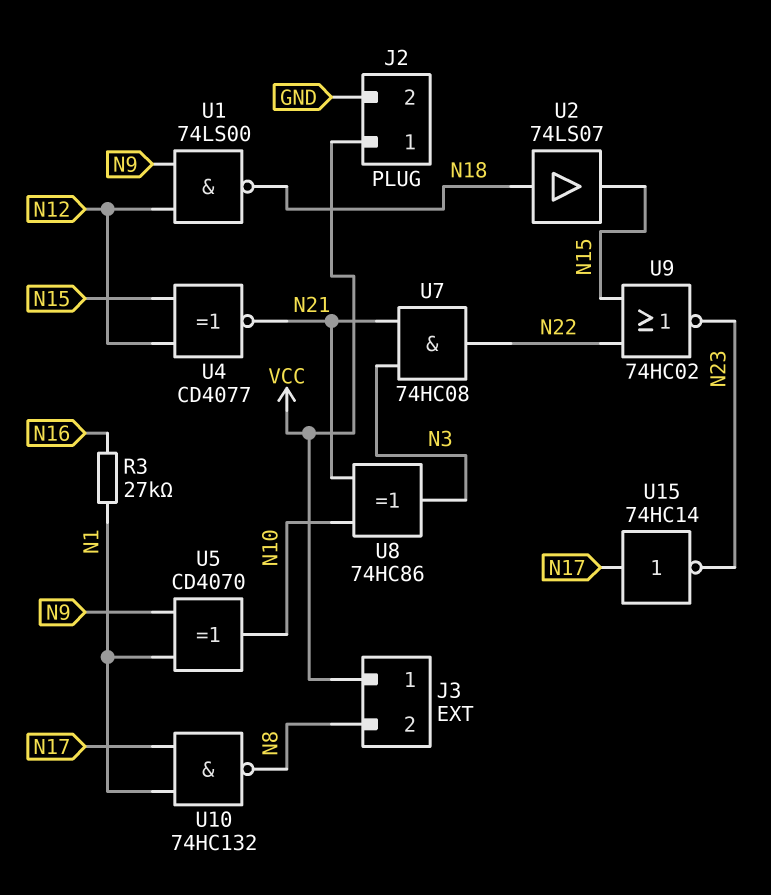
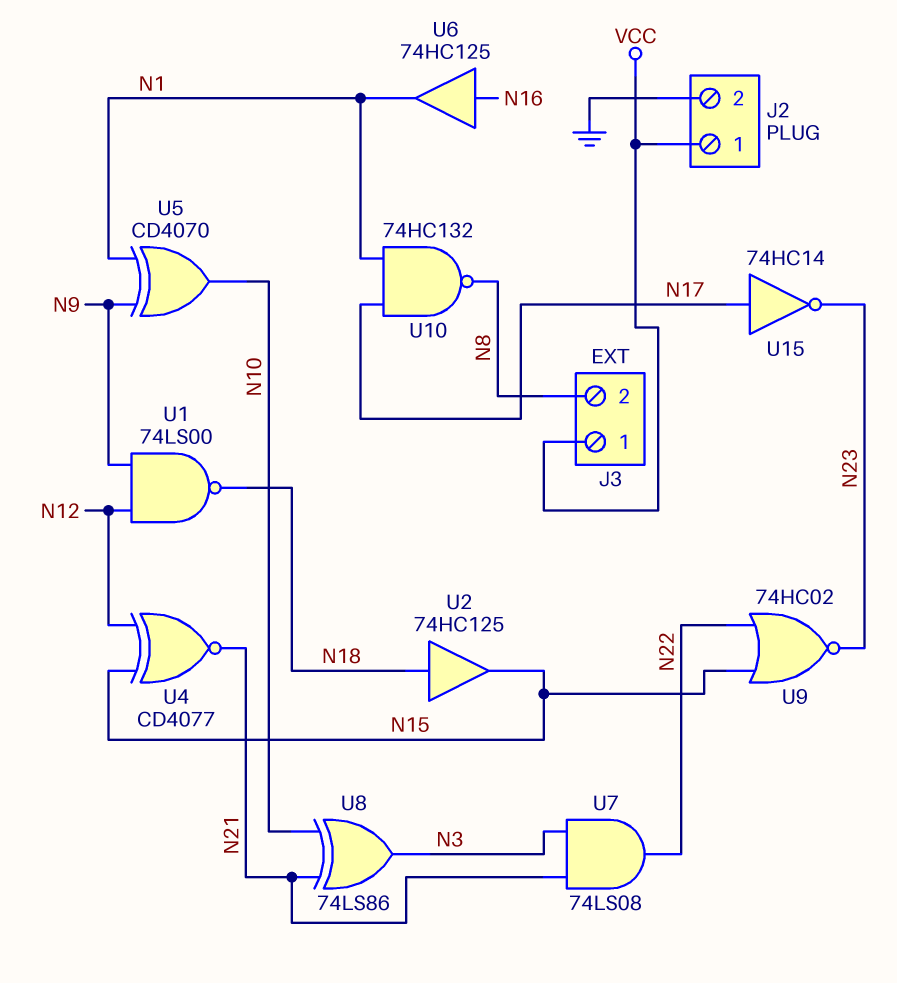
R3: 27k (N1, N16) -> none
U2: buffer 74LS07 (in N18, out N15) -> buffer 74HC125 (in N18, out N15)
U6: none -> buffer 74HC125 (in N16, out N1)
U7: AND 74HC08 (in N3, in N21, out N22) -> AND 74LS08 (in N3, in N21, out N22)
U8: XOR 74HC86 (in N10, in N21, out N3) -> XOR 74LS86 (in N10, in N21, out N3)

